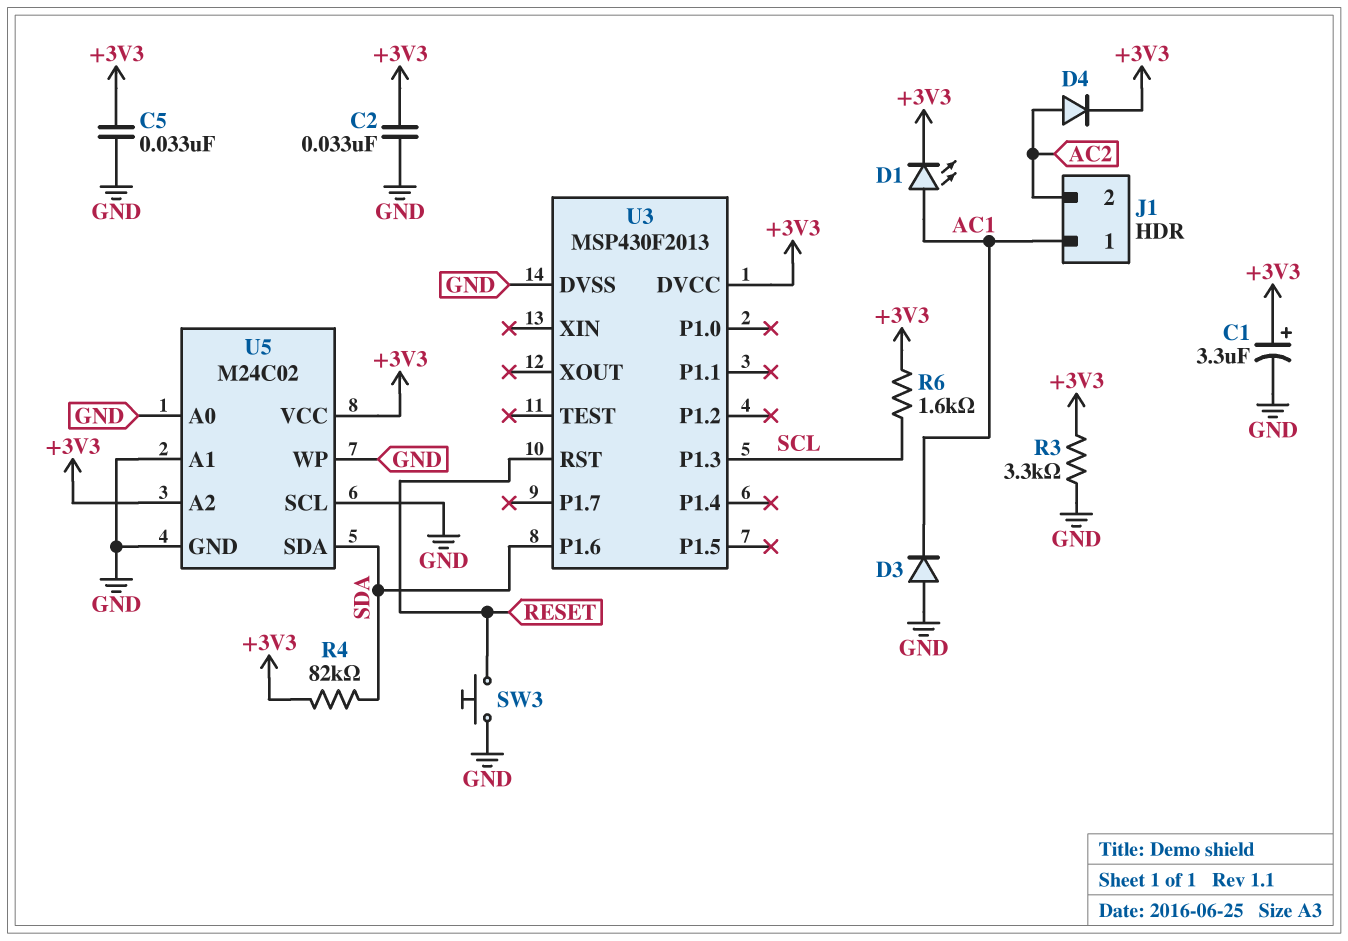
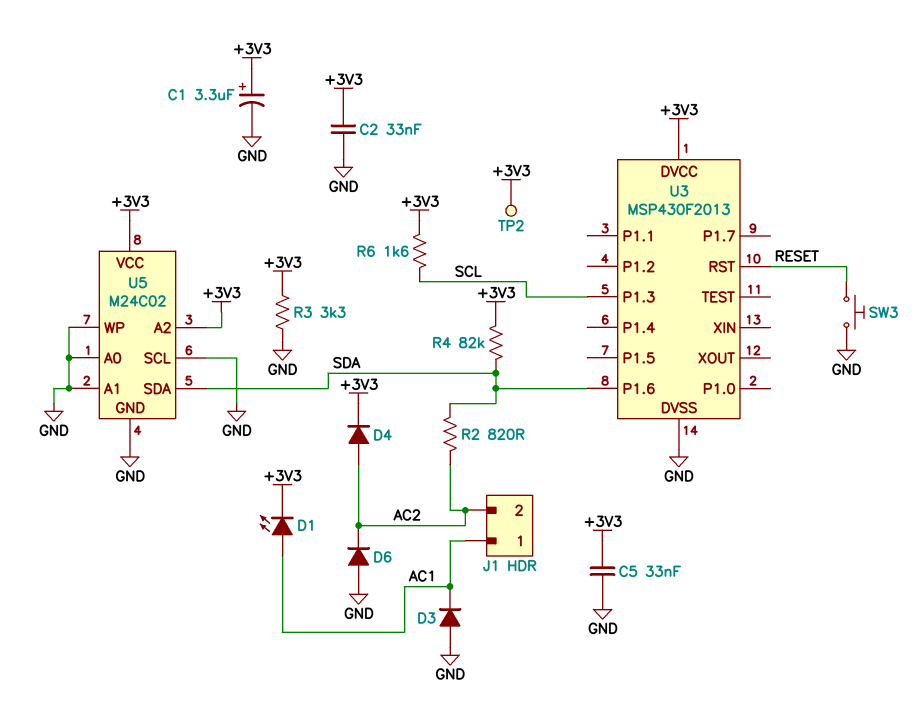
D6: none -> diode (A GND, K AC2)
R2: none -> 820 (AC2, SDA)
TP2: none -> test point (+3V3)

